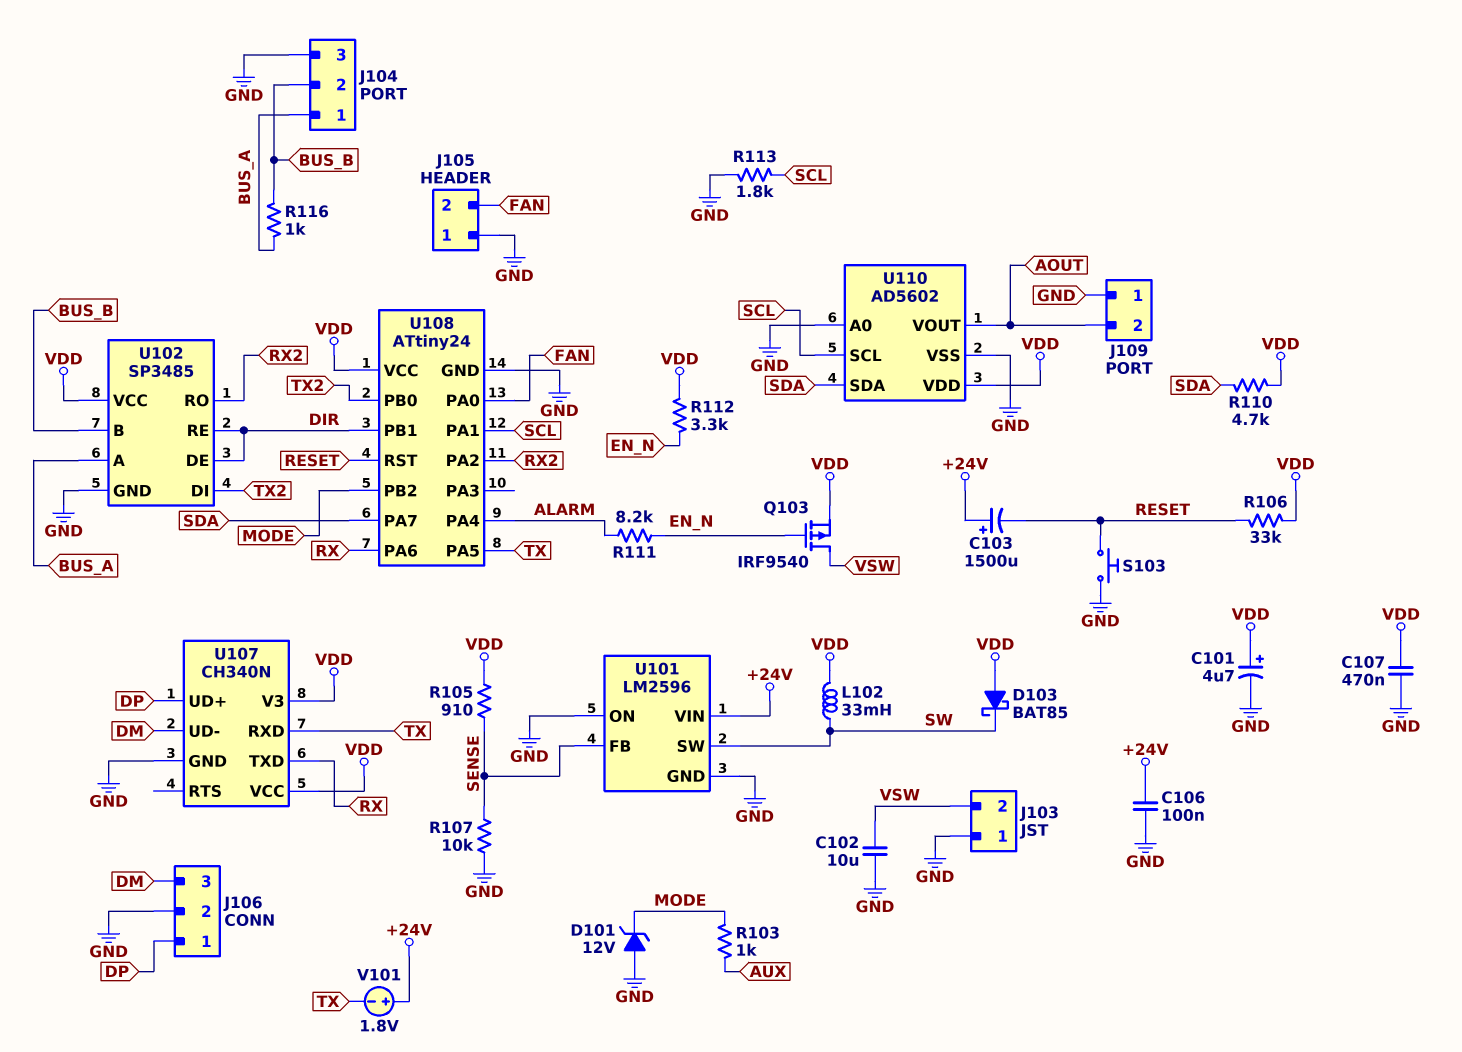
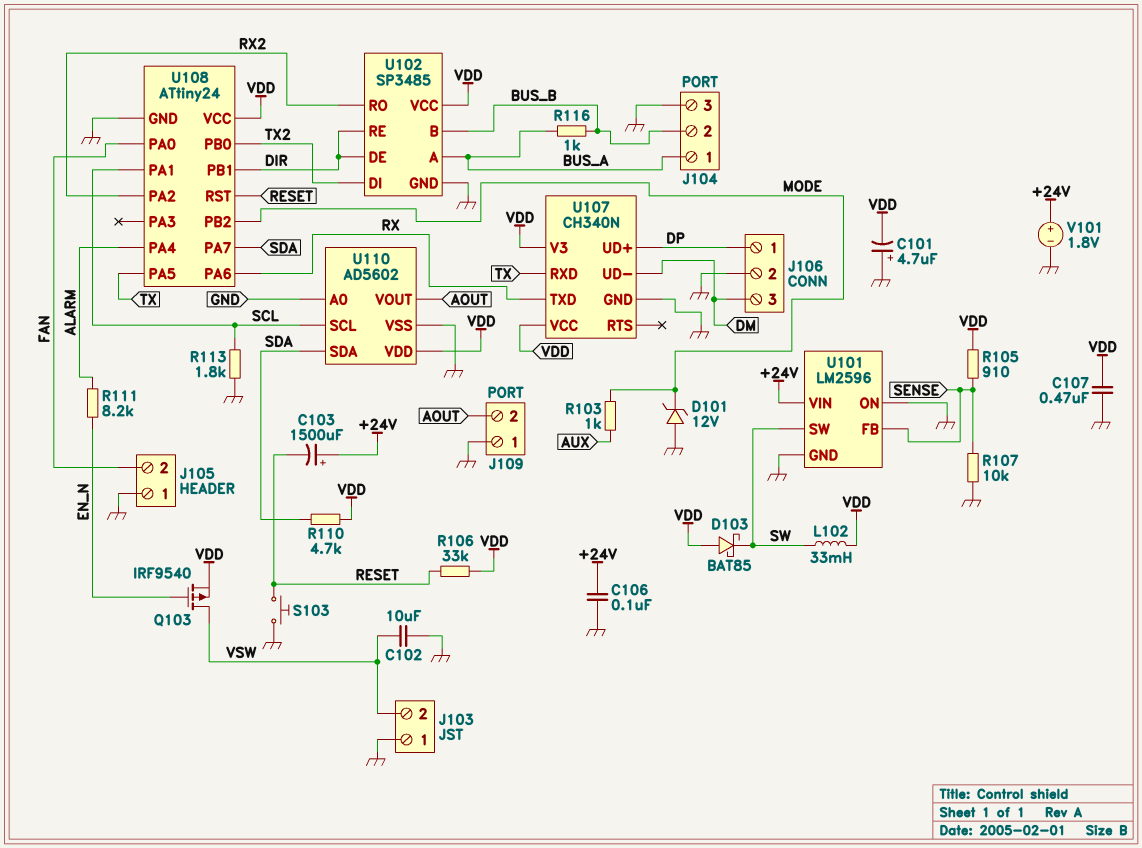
C101: 4.7uF (plus VDD, minus GND) -> 4.7uF (plus GND, minus VDD)
R112: 3.3k (EN_N, VDD) -> none
V101: 1.8V (plus +24V, minus TX) -> 1.8V (plus +24V, minus GND)

